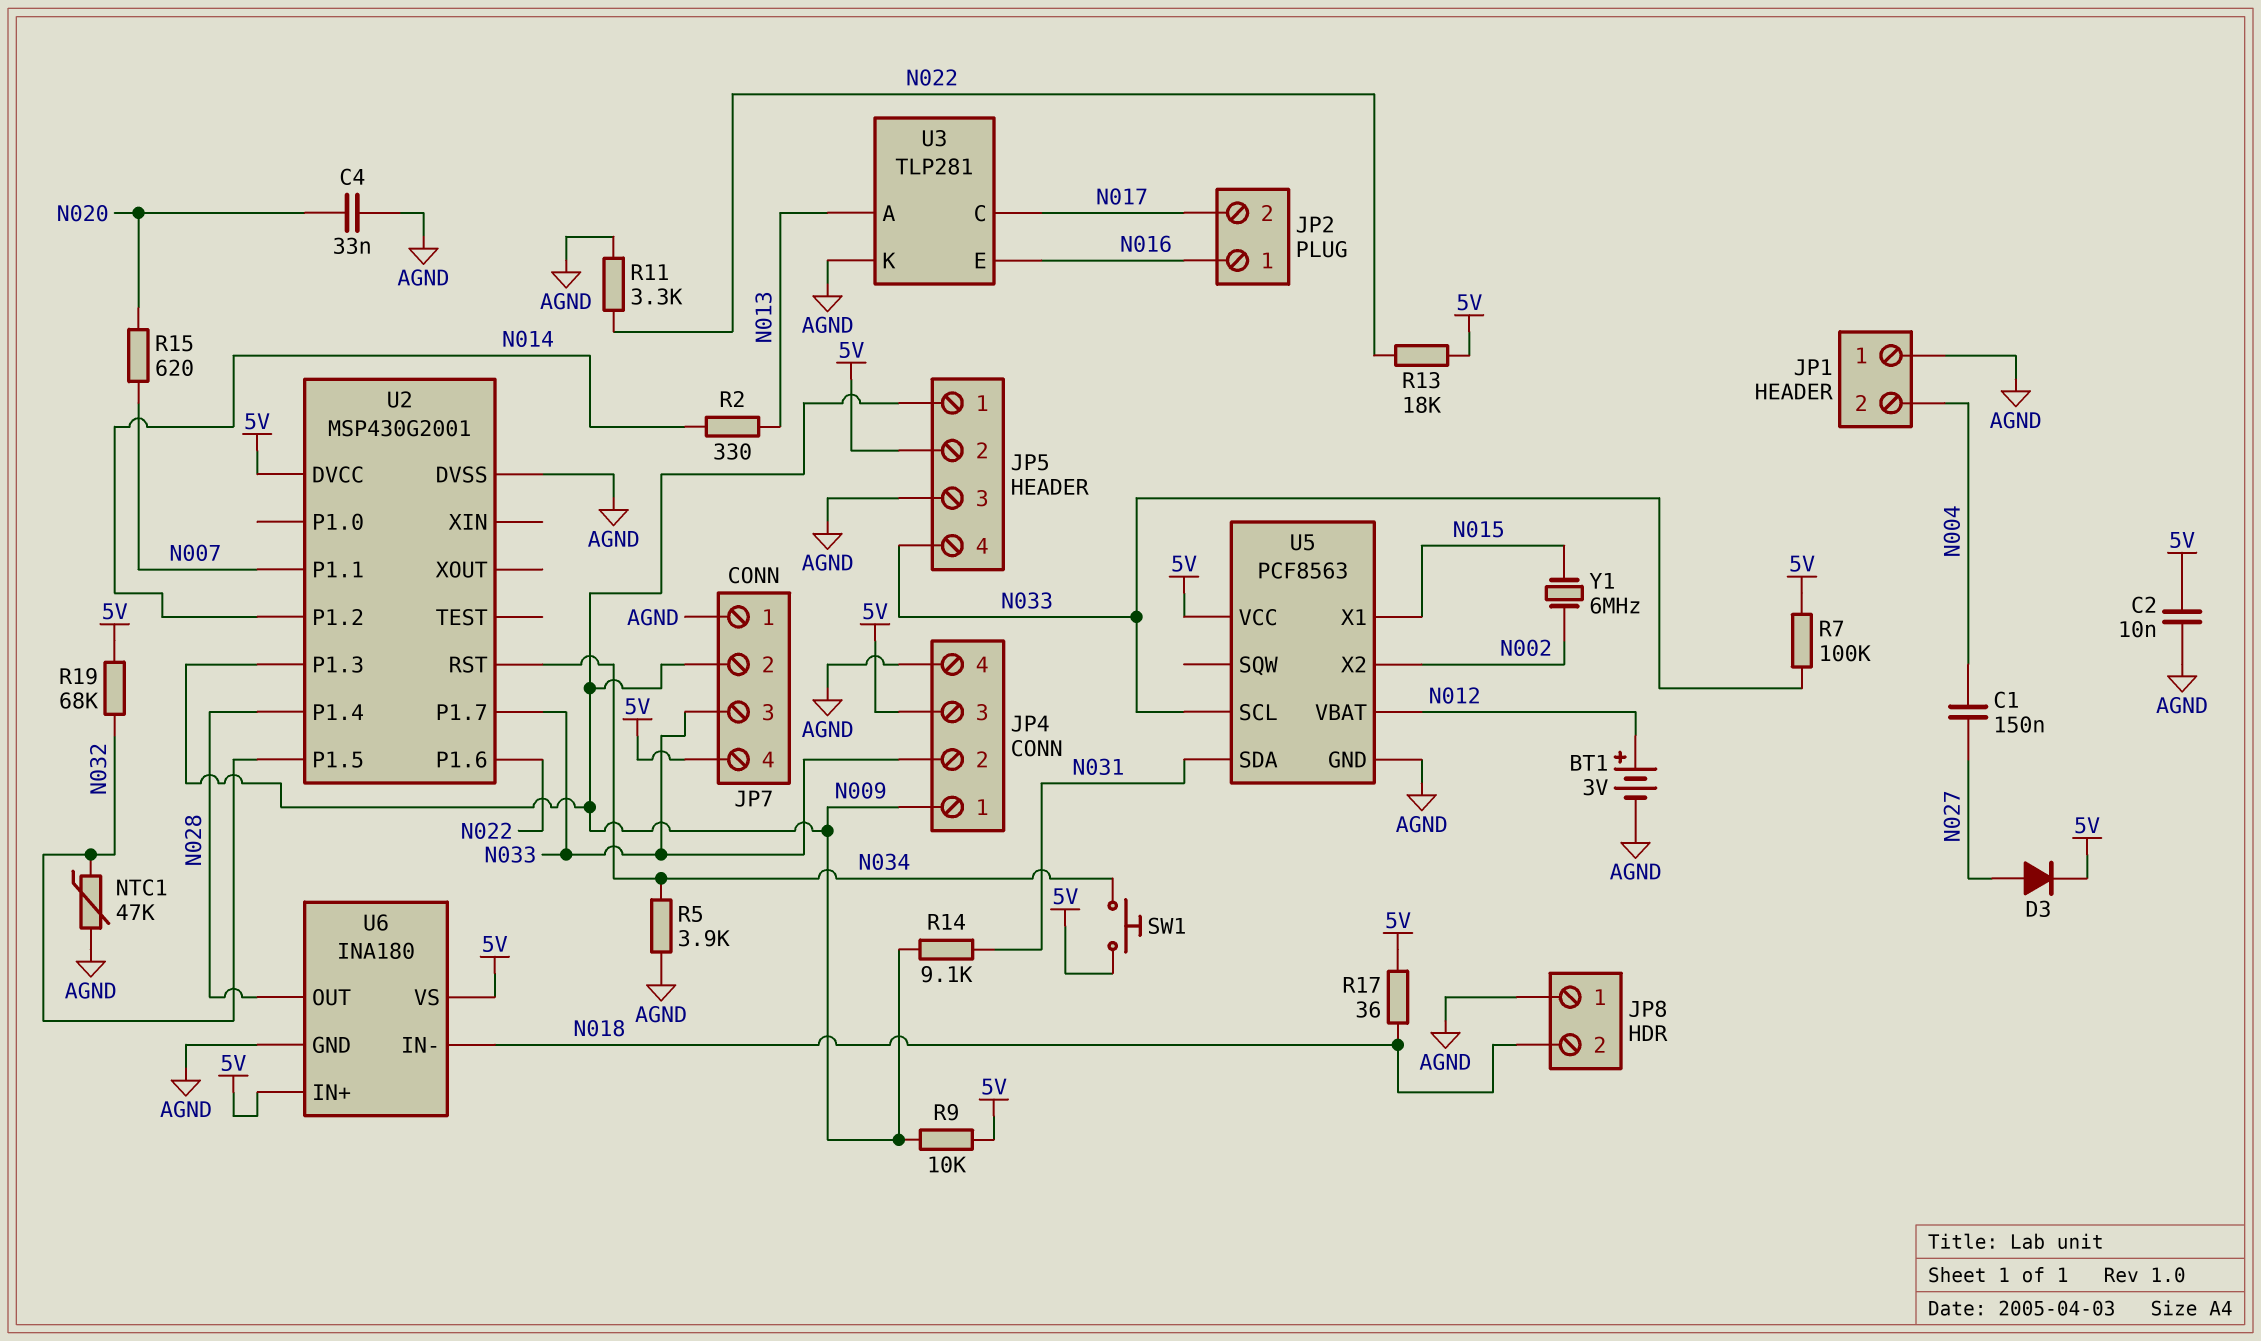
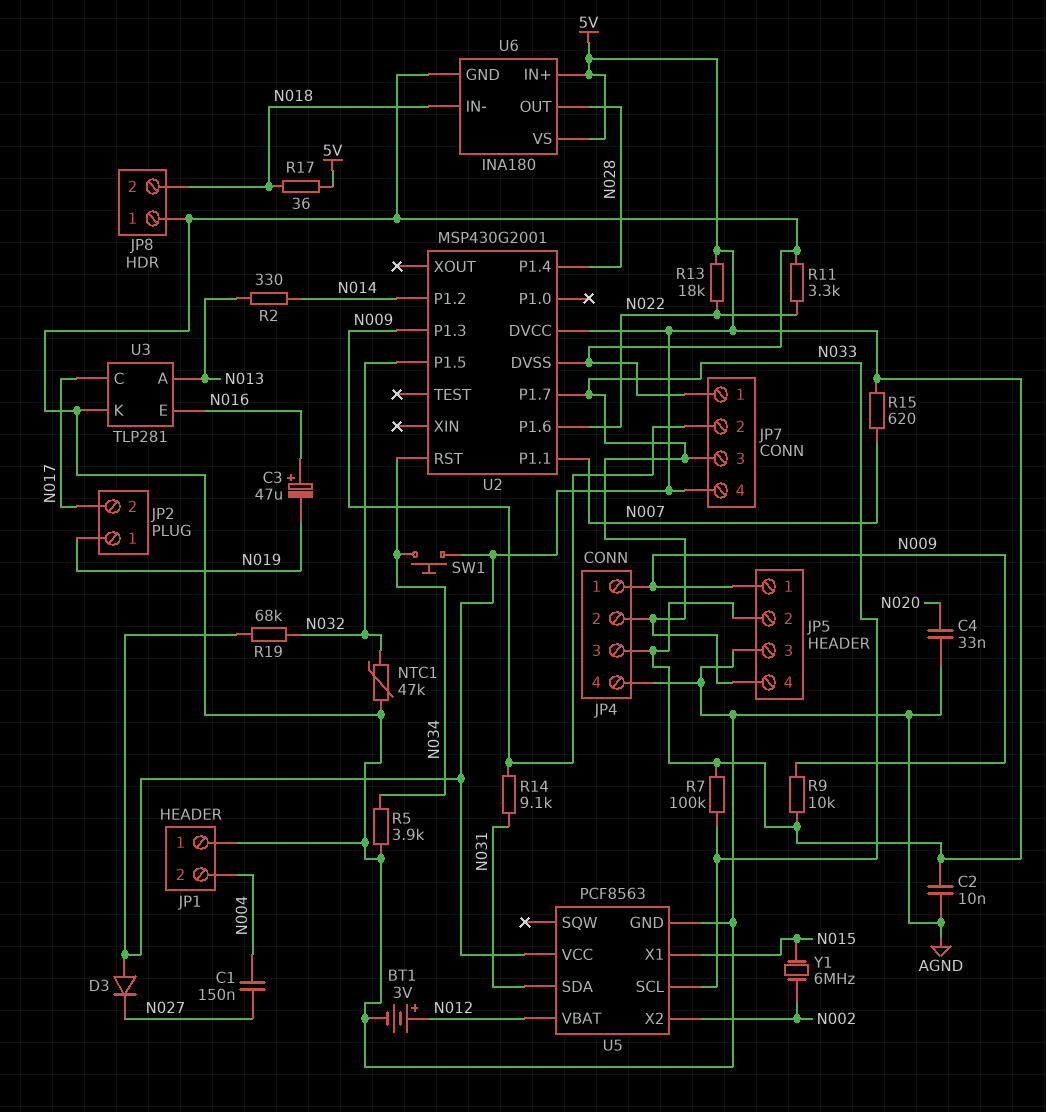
C3: none -> 47uF (plus N016, minus N019)
D3: diode (A N027, K 5V) -> diode (A 5V, K N027)
JP2 pin 1: N016 -> N019
R15: 620 (N007, N020) -> 620 (5V, N007)

